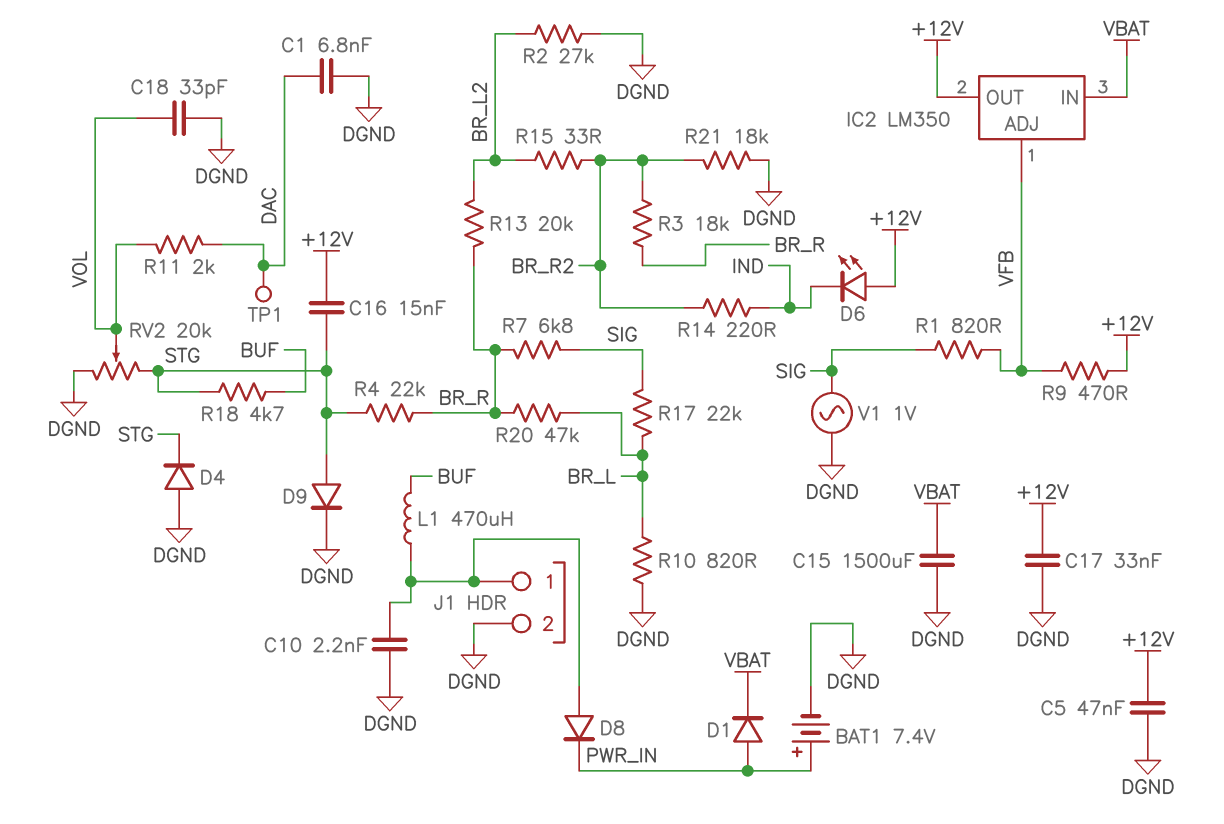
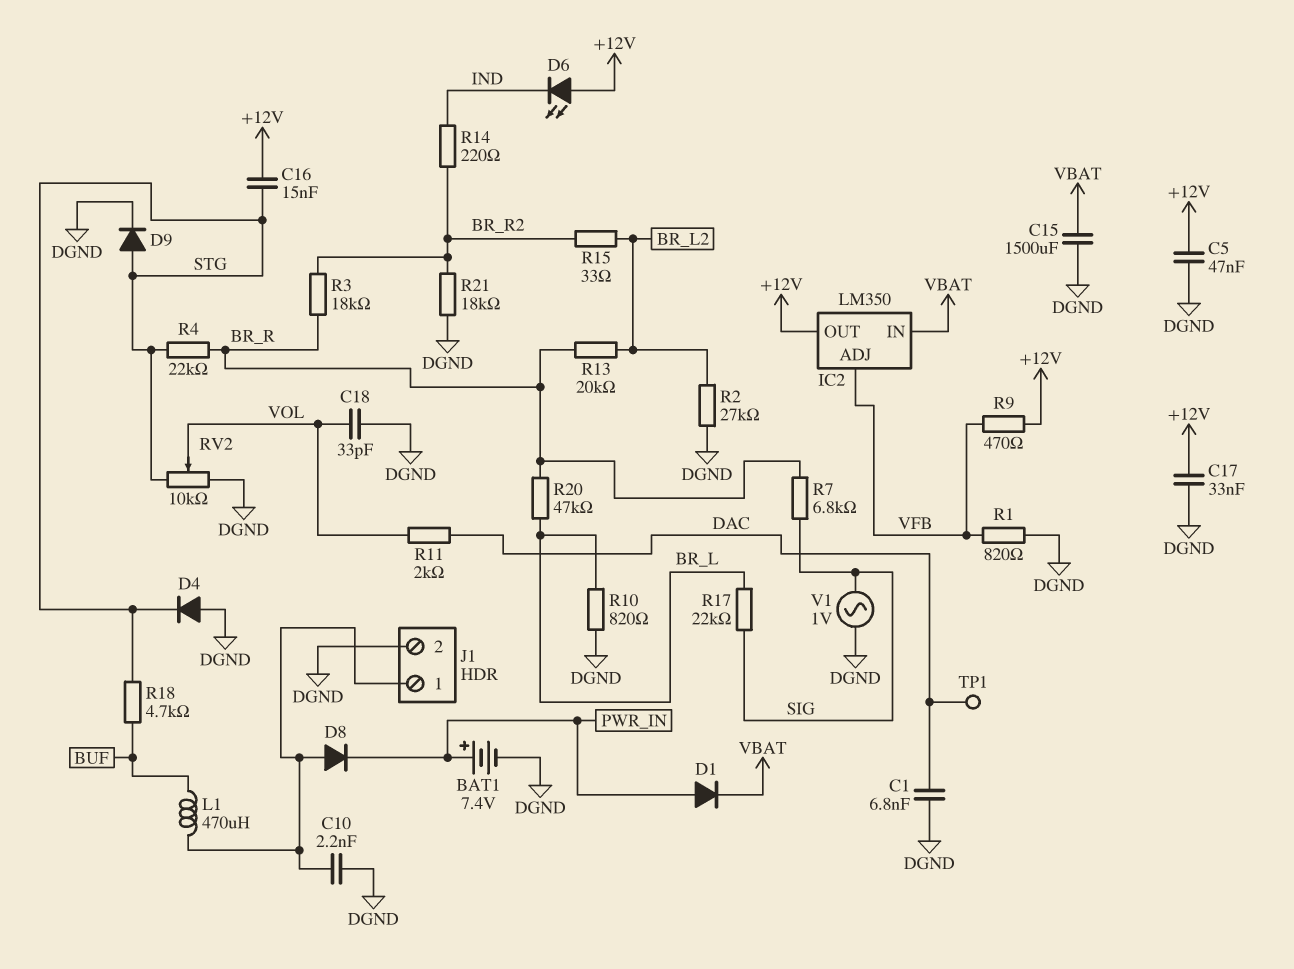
R1: 820 (SIG, VFB) -> 820 (DGND, VFB)
RV2: 20k (DGND, STG, wiper VOL) -> 10k (DGND, STG, wiper VOL)

